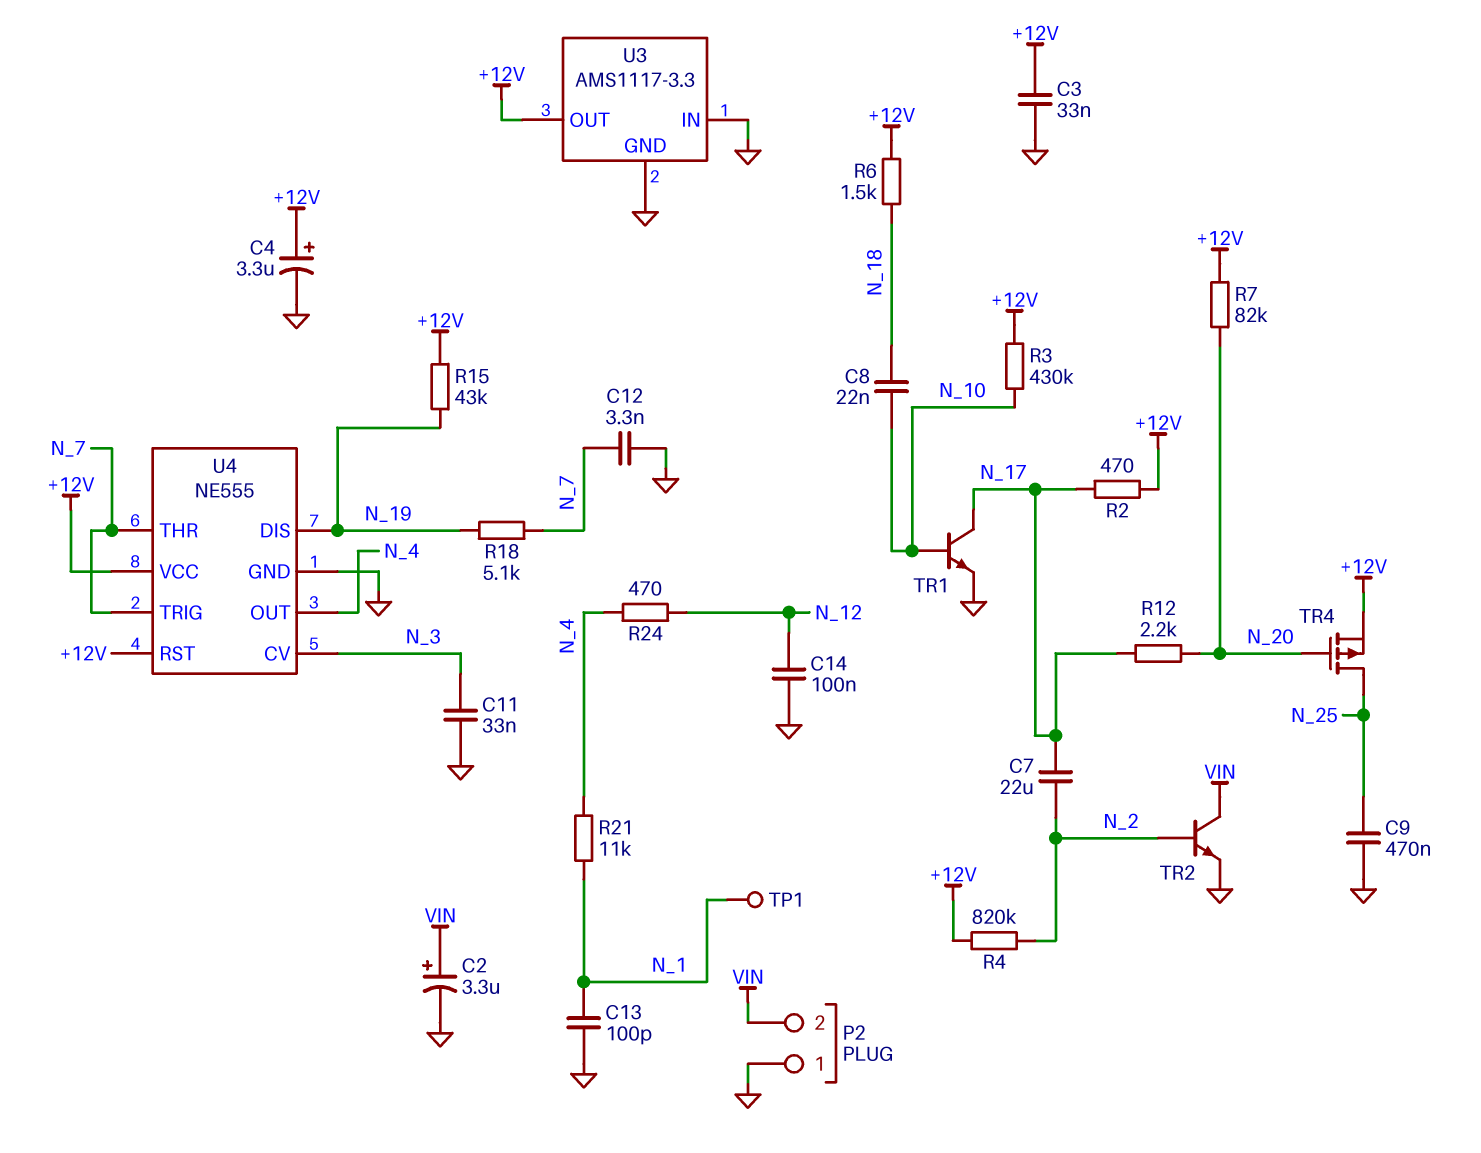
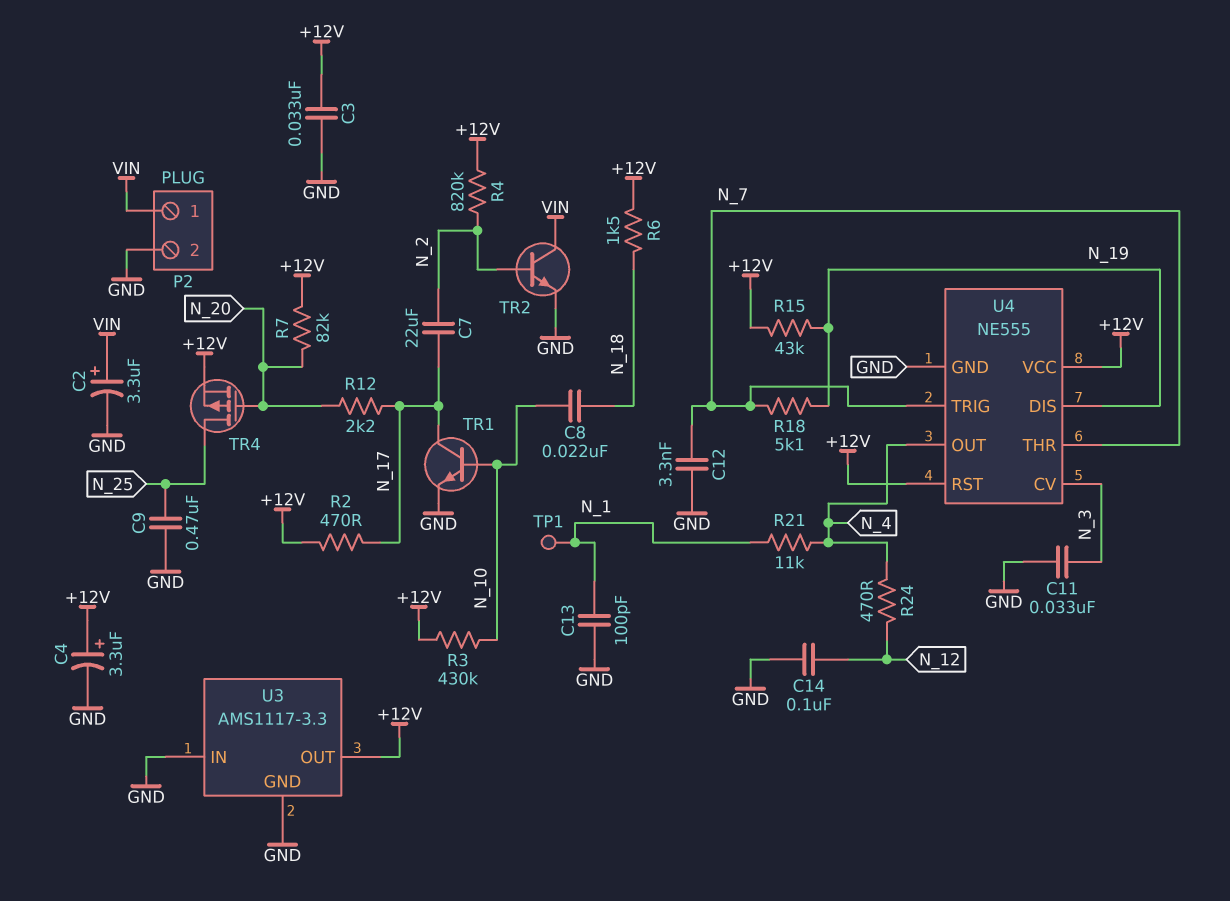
P2 pin 1: GND -> VIN
P2 pin 2: VIN -> GND

